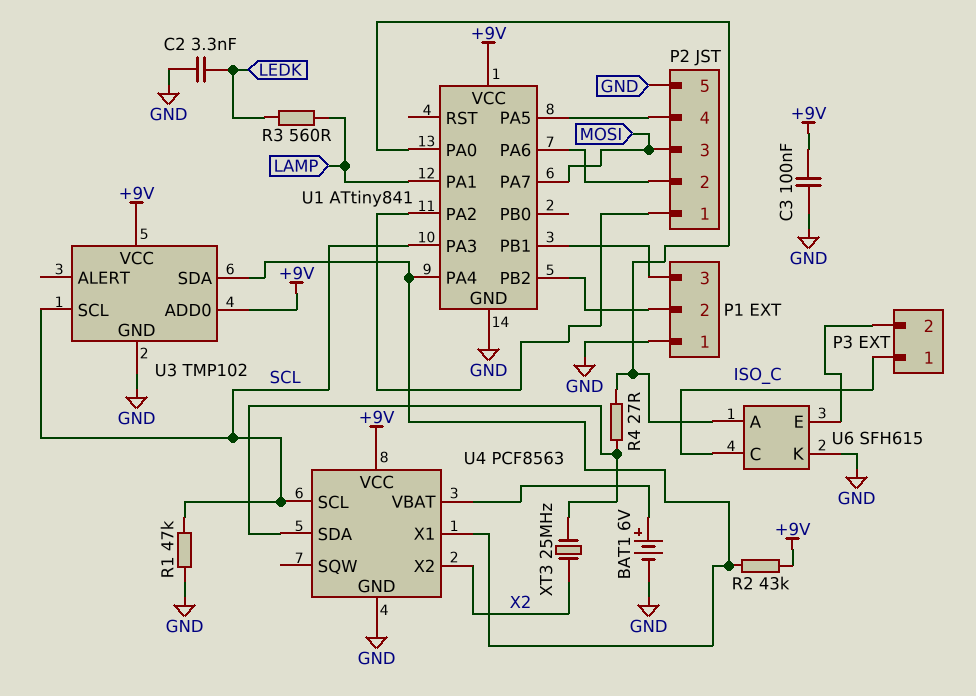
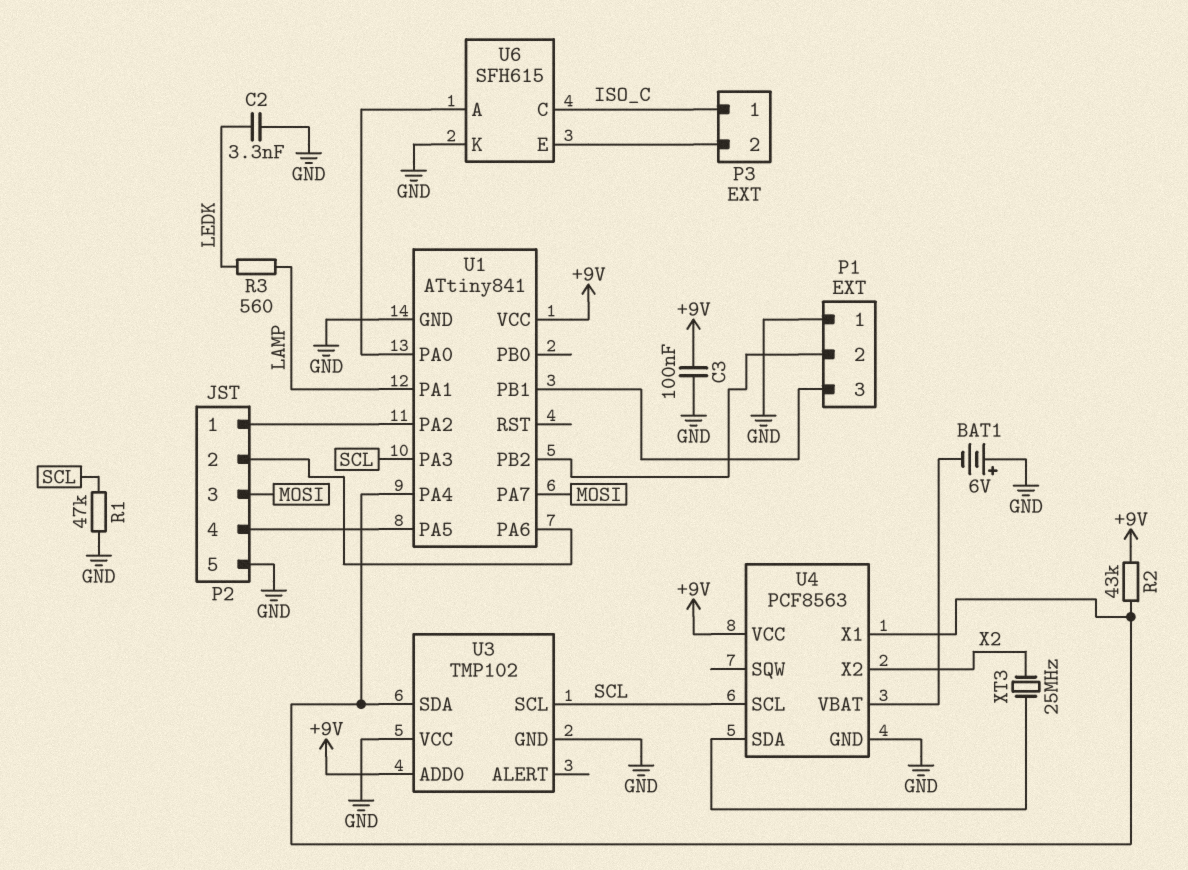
BAT1: 6V (plus U4/VBAT, minus GND) -> 6V (plus GND, minus U4/VBAT)
R4: 27 (U1/PA0, U4/SDA) -> none
U3 pin VCC: +9V -> GND

